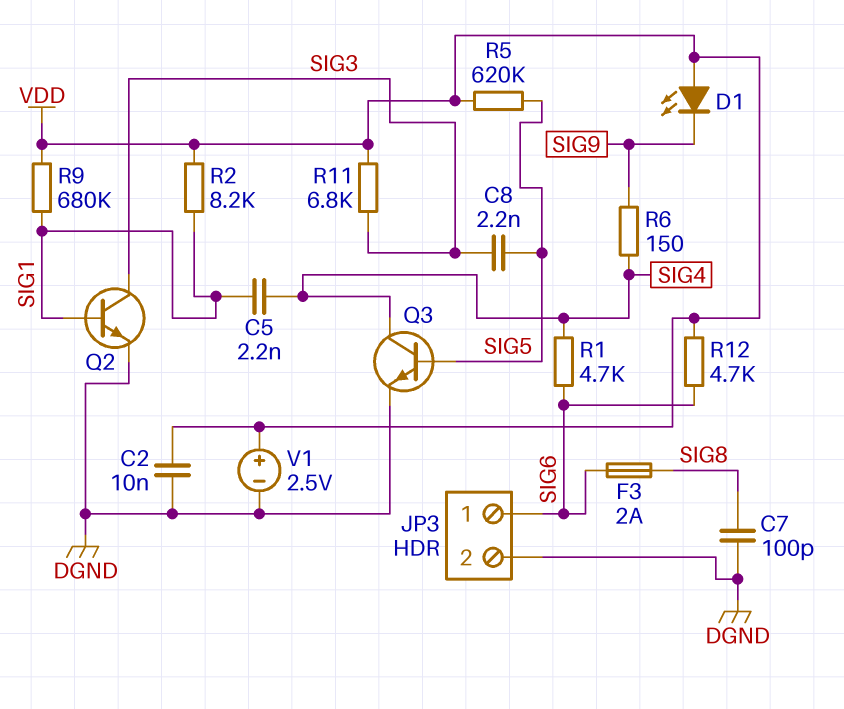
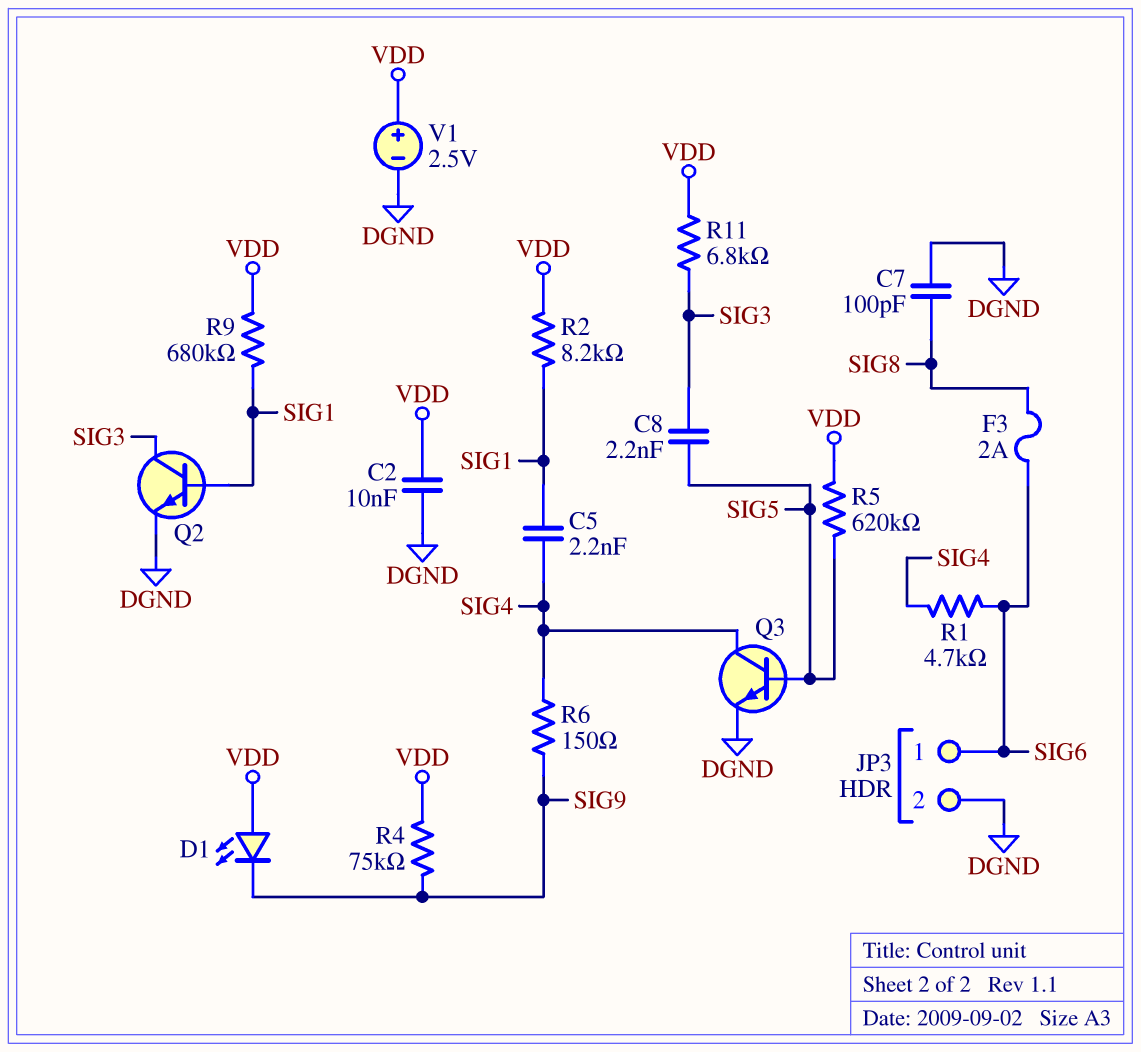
R4: none -> 75k (SIG9, VDD)
R12: 4.7k (SIG6, VDD) -> none

